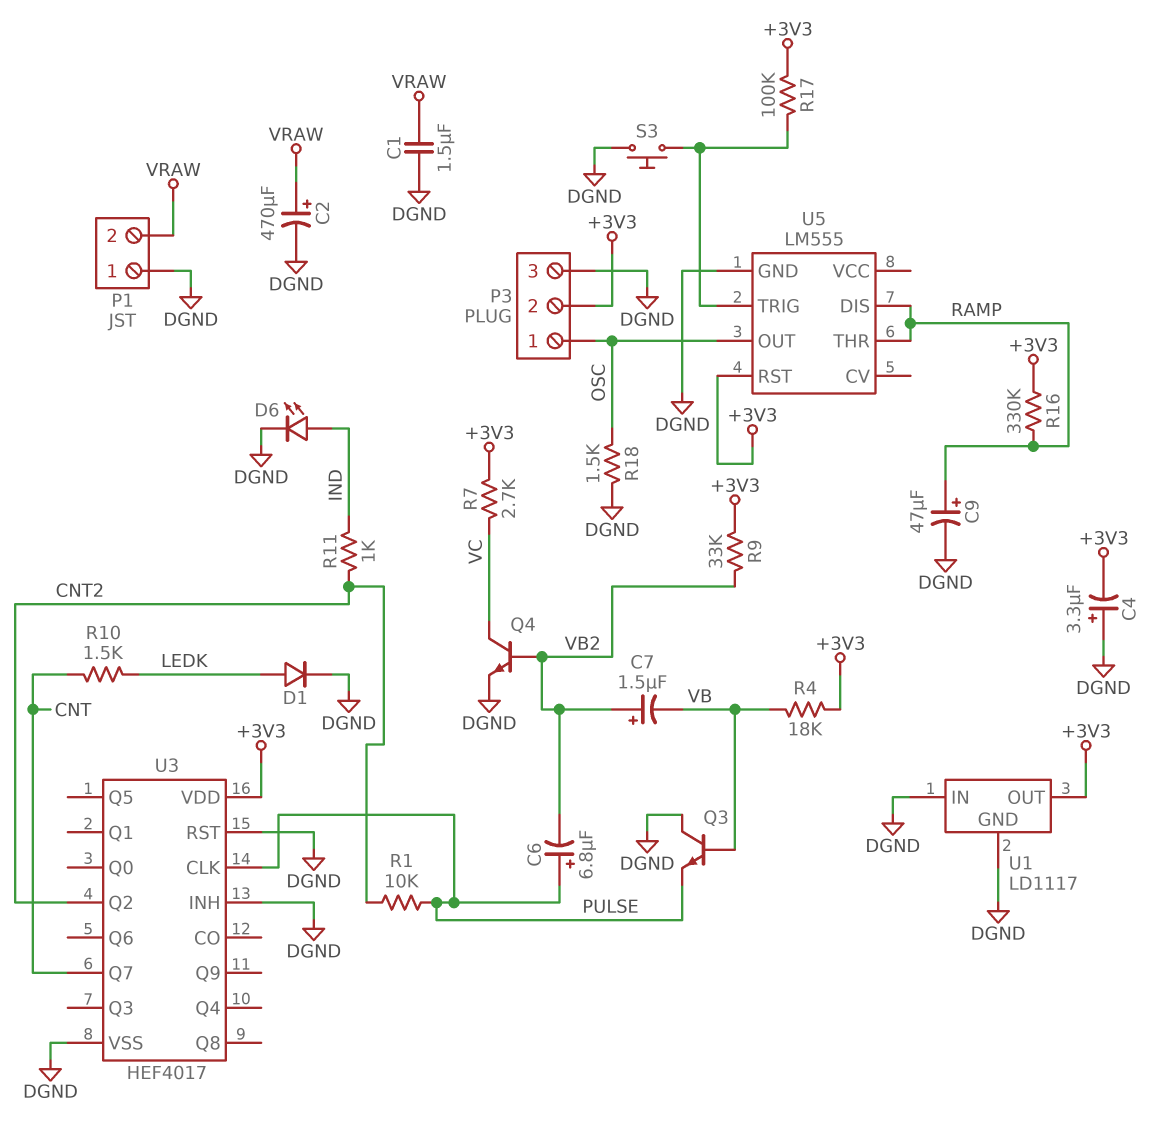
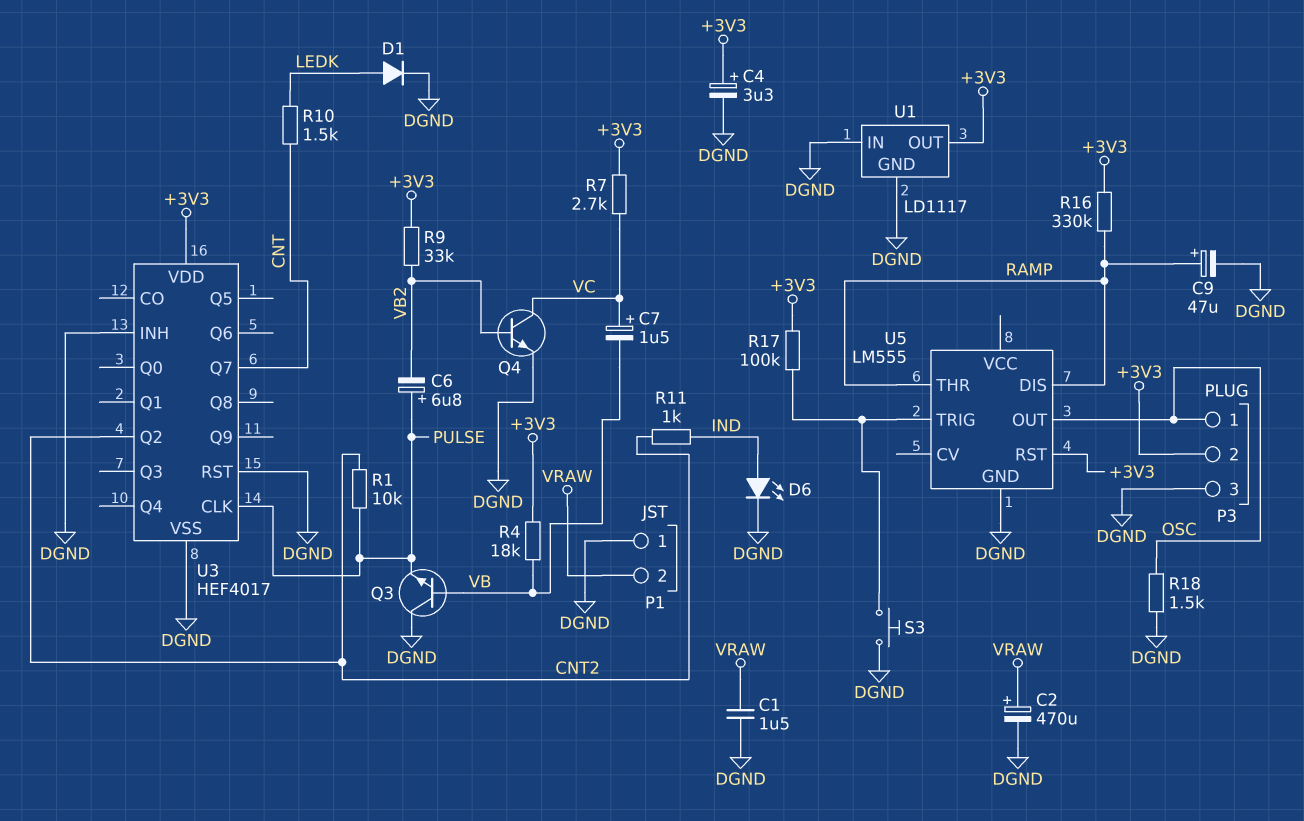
C4: 3.3uF (plus DGND, minus +3V3) -> 3.3uF (plus +3V3, minus DGND)
C7: 1.5uF (plus VB2, minus VB) -> 1.5uF (plus VC, minus VB)

